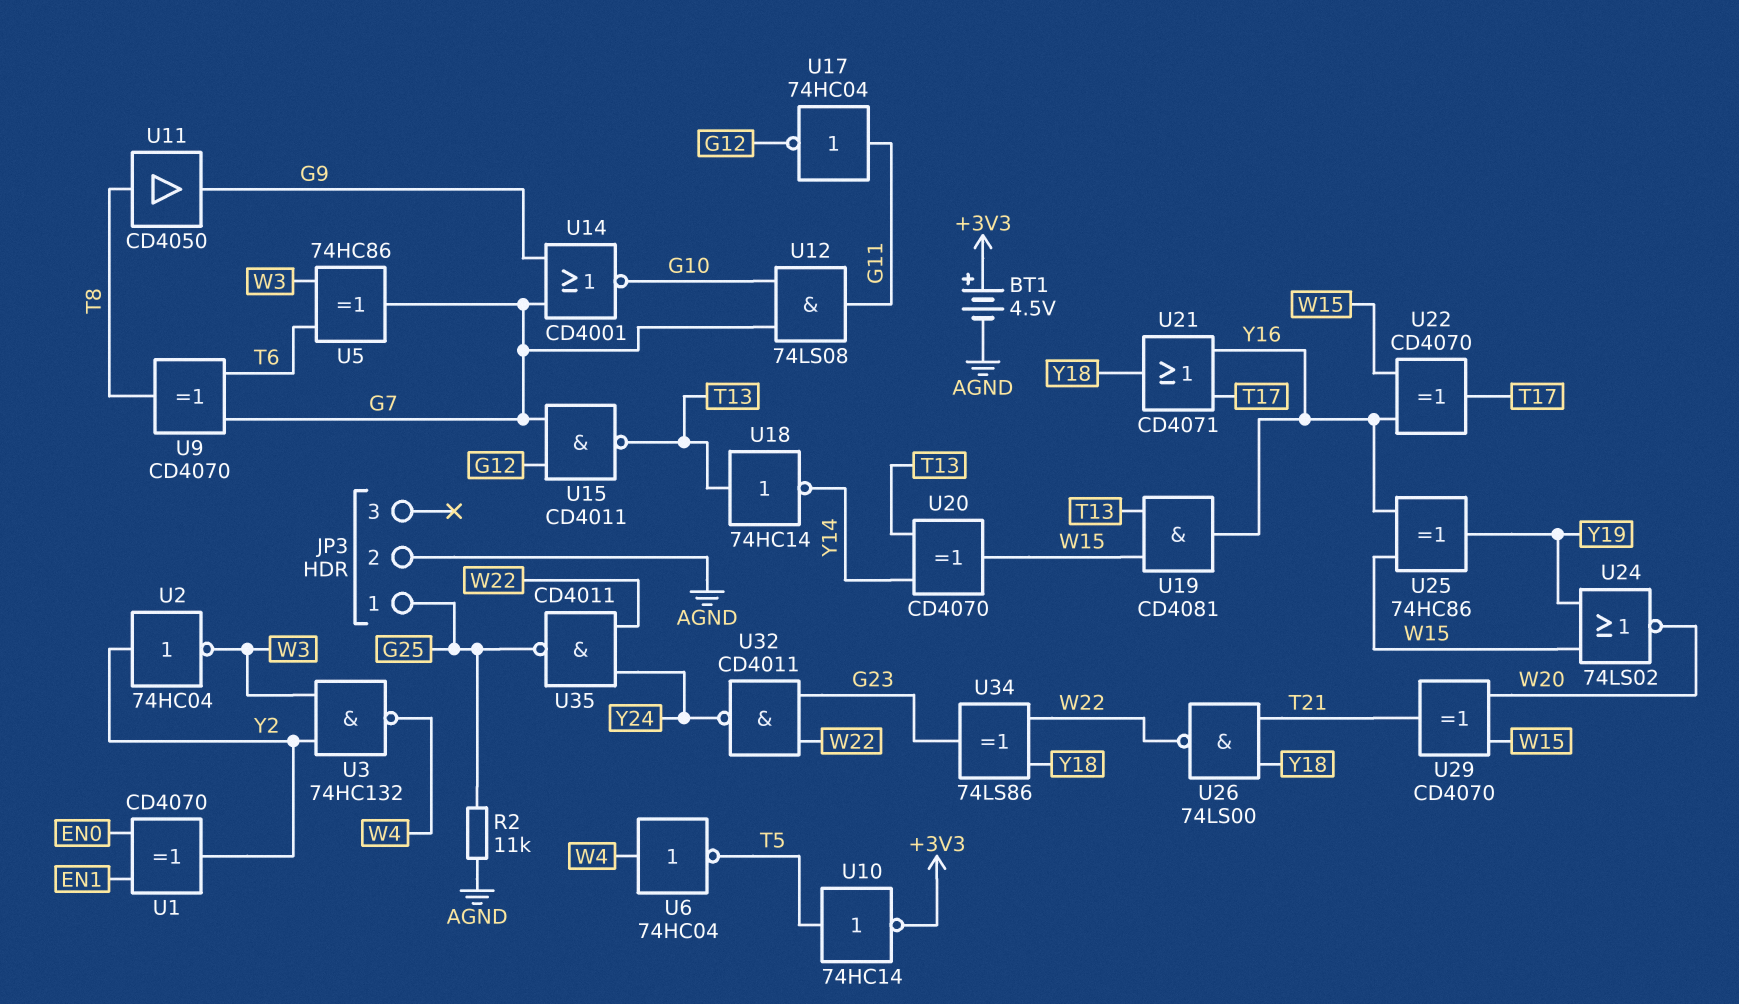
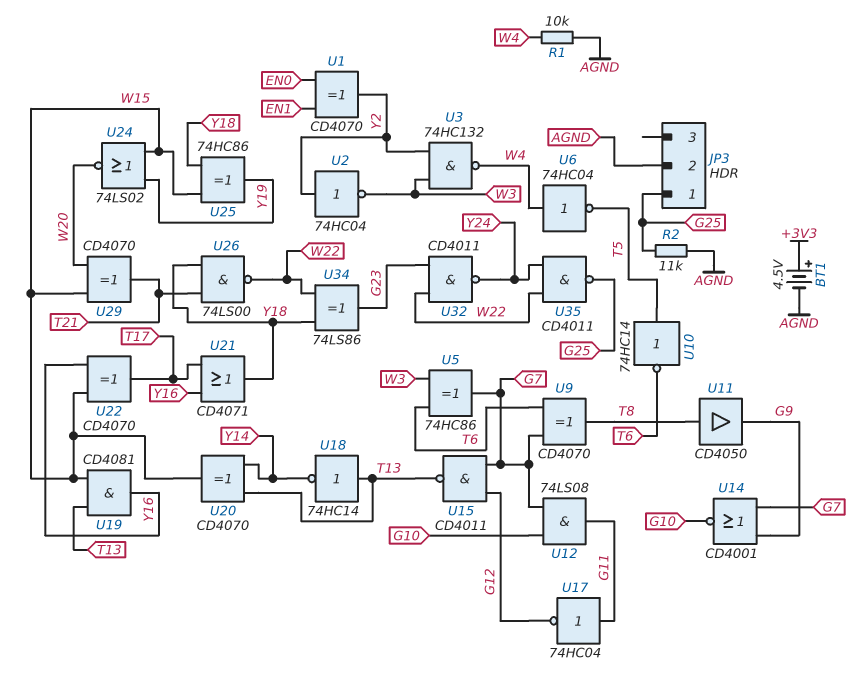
R1: none -> 10k (AGND, W4)
U10: NOT 74HC14 (in T5, out +3V3) -> NOT 74HC14 (in T5, out T6)
U25: XOR 74HC86 (in W15, in Y16, out Y19) -> XOR 74HC86 (in W15, in Y18, out Y19)

